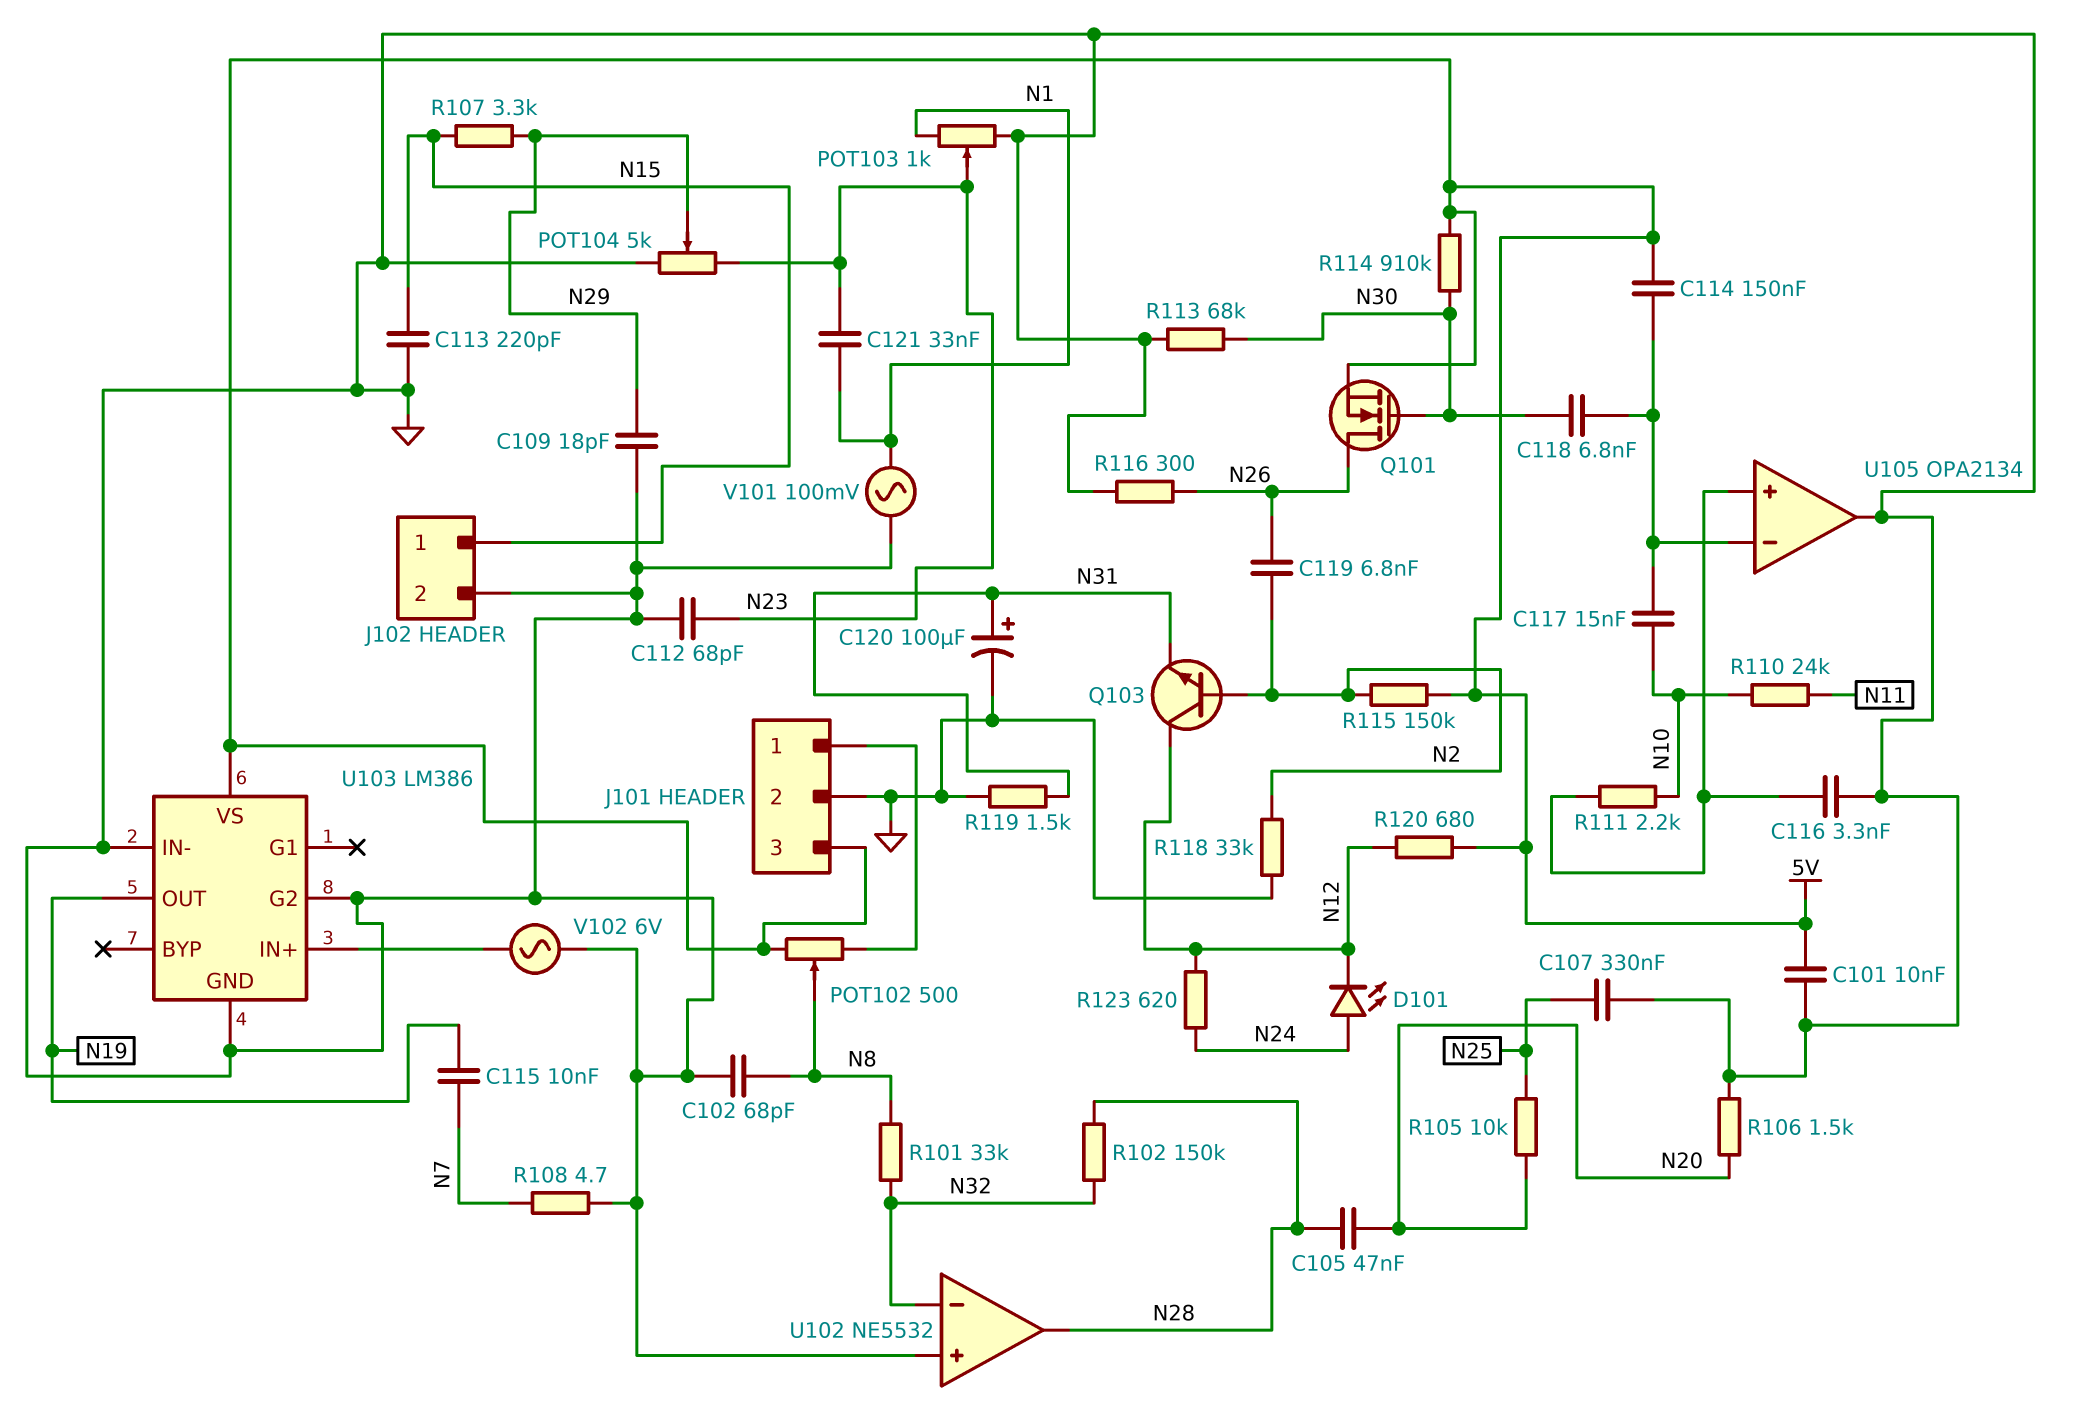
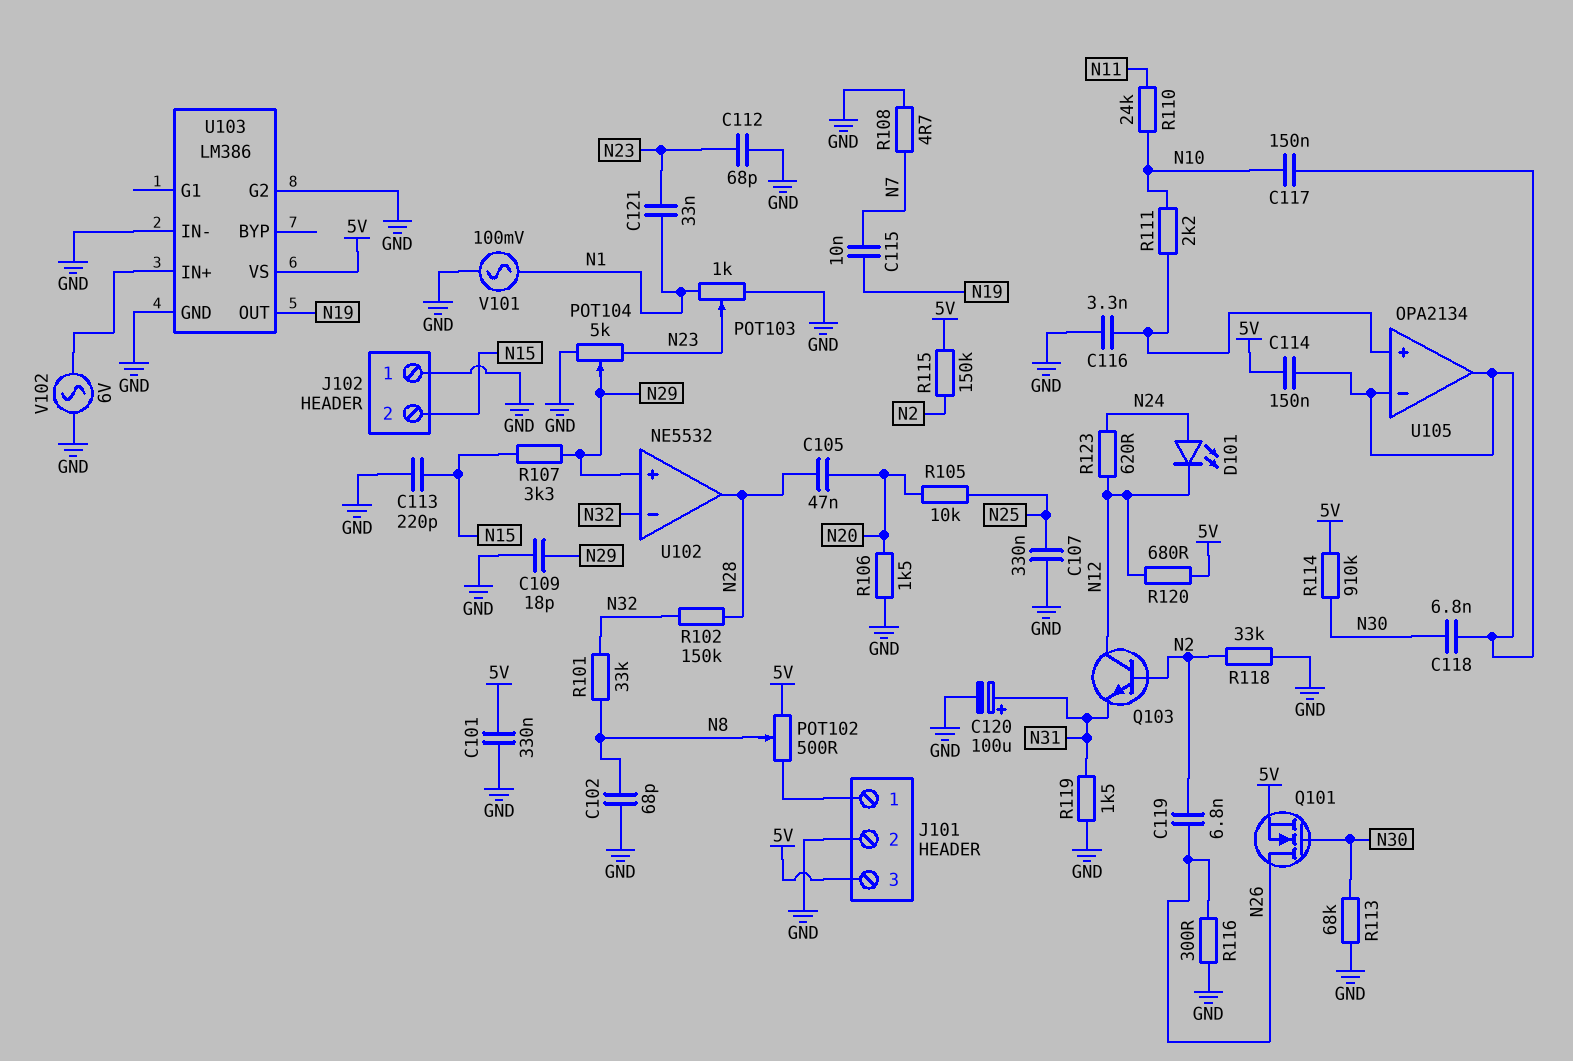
C101: 10nF (5V, GND) -> 330nF (5V, GND)
C117: 15nF (N10, U105/in-) -> 150nF (N10, U105/in-)
J102 pin 1: N15 -> GND
J102 pin 2: GND -> N15
U102 pin in+: GND -> N29
U105 pin out: GND -> U105/in-

